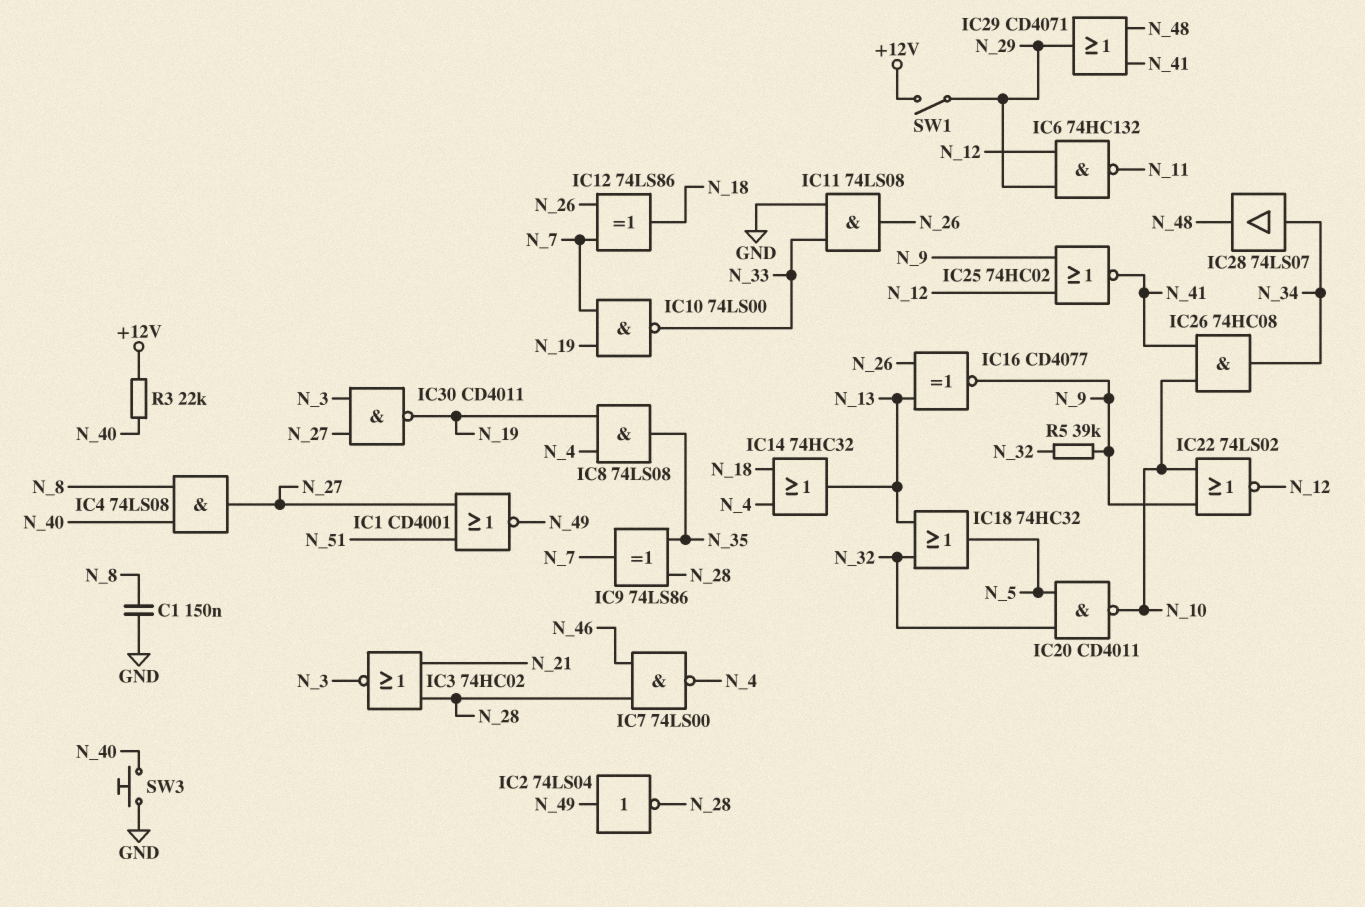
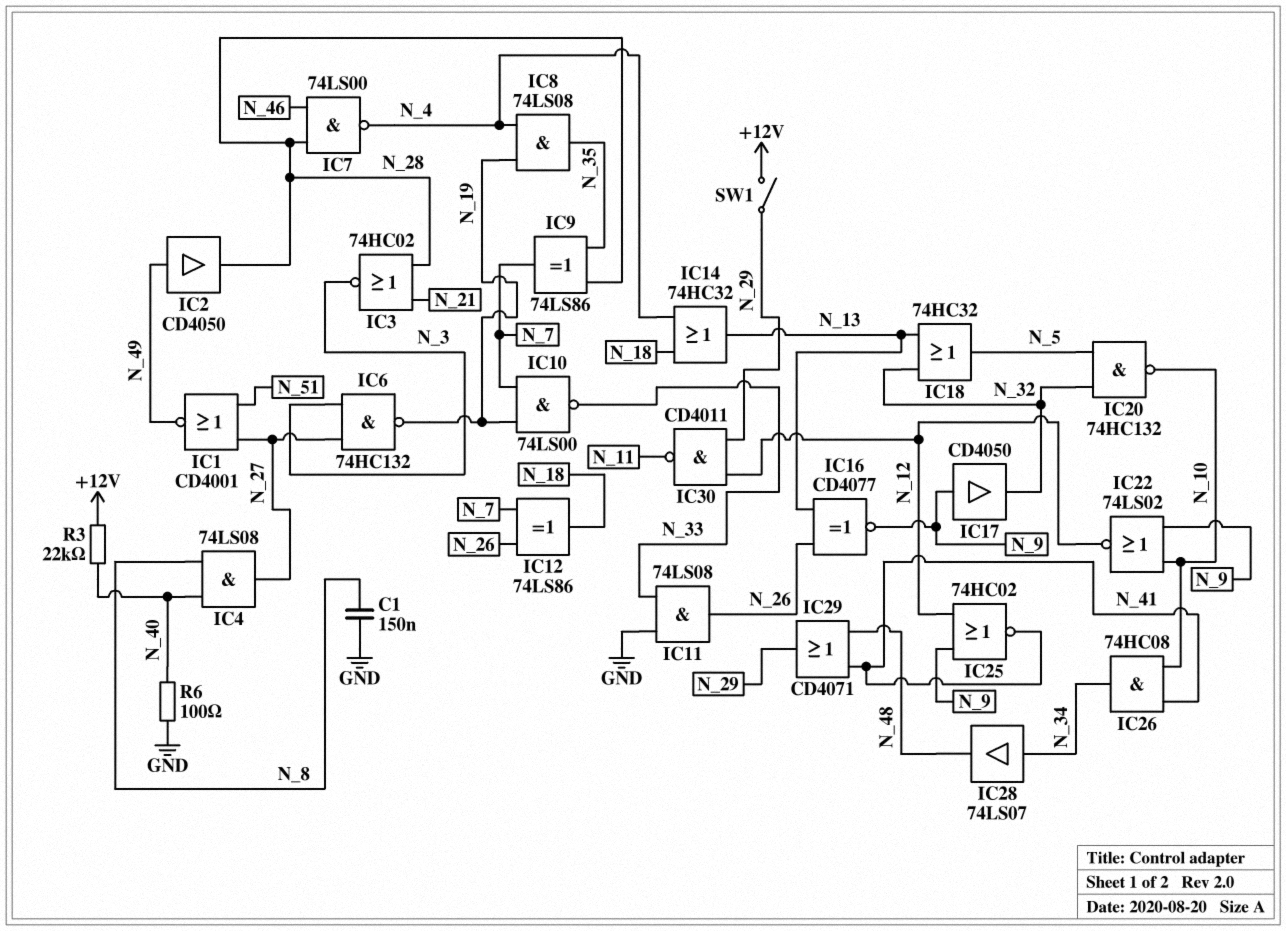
IC2: NOT 74LS04 (in N_49, out N_28) -> buffer CD4050 (in N_49, out N_28)
IC6: NAND 74HC132 (in N_12, in N_29, out N_11) -> NAND 74HC132 (in N_3, in N_27, out N_19)
IC17: none -> buffer CD4050 (in N_9, out N_32)
IC20: NAND CD4011 (in N_5, in N_32, out N_10) -> NAND 74HC132 (in N_5, in N_32, out N_10)
IC30: NAND CD4011 (in N_3, in N_27, out N_19) -> NAND CD4011 (in N_12, in N_29, out N_11)
R5: 39k (N_9, N_32) -> none
R6: none -> 100 (GND, N_40)
SW3: button (GND, N_40) -> none

